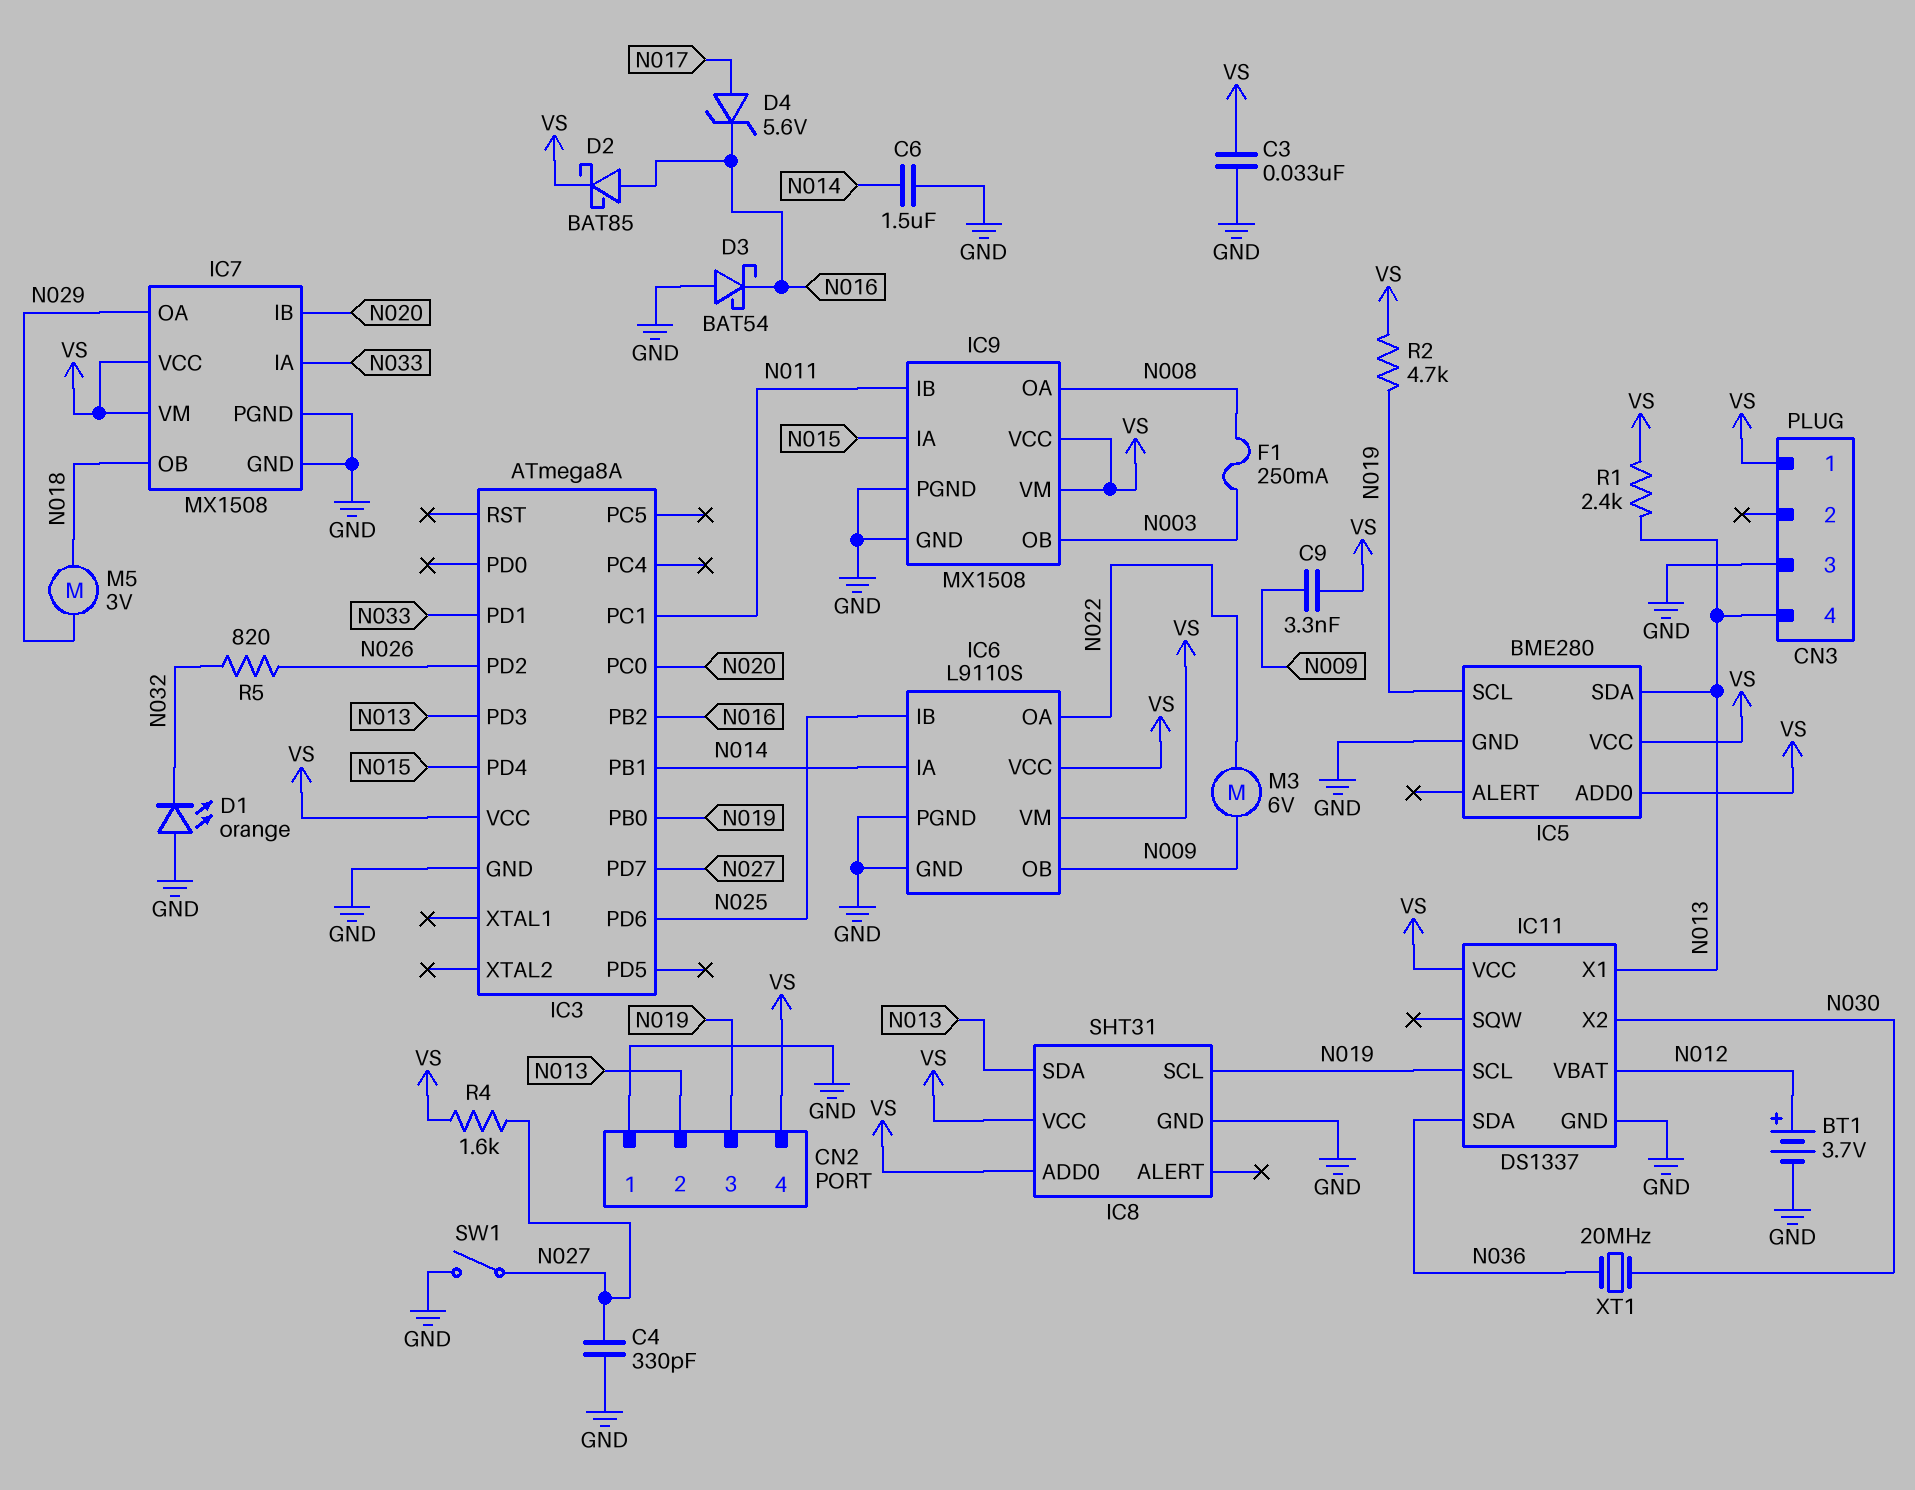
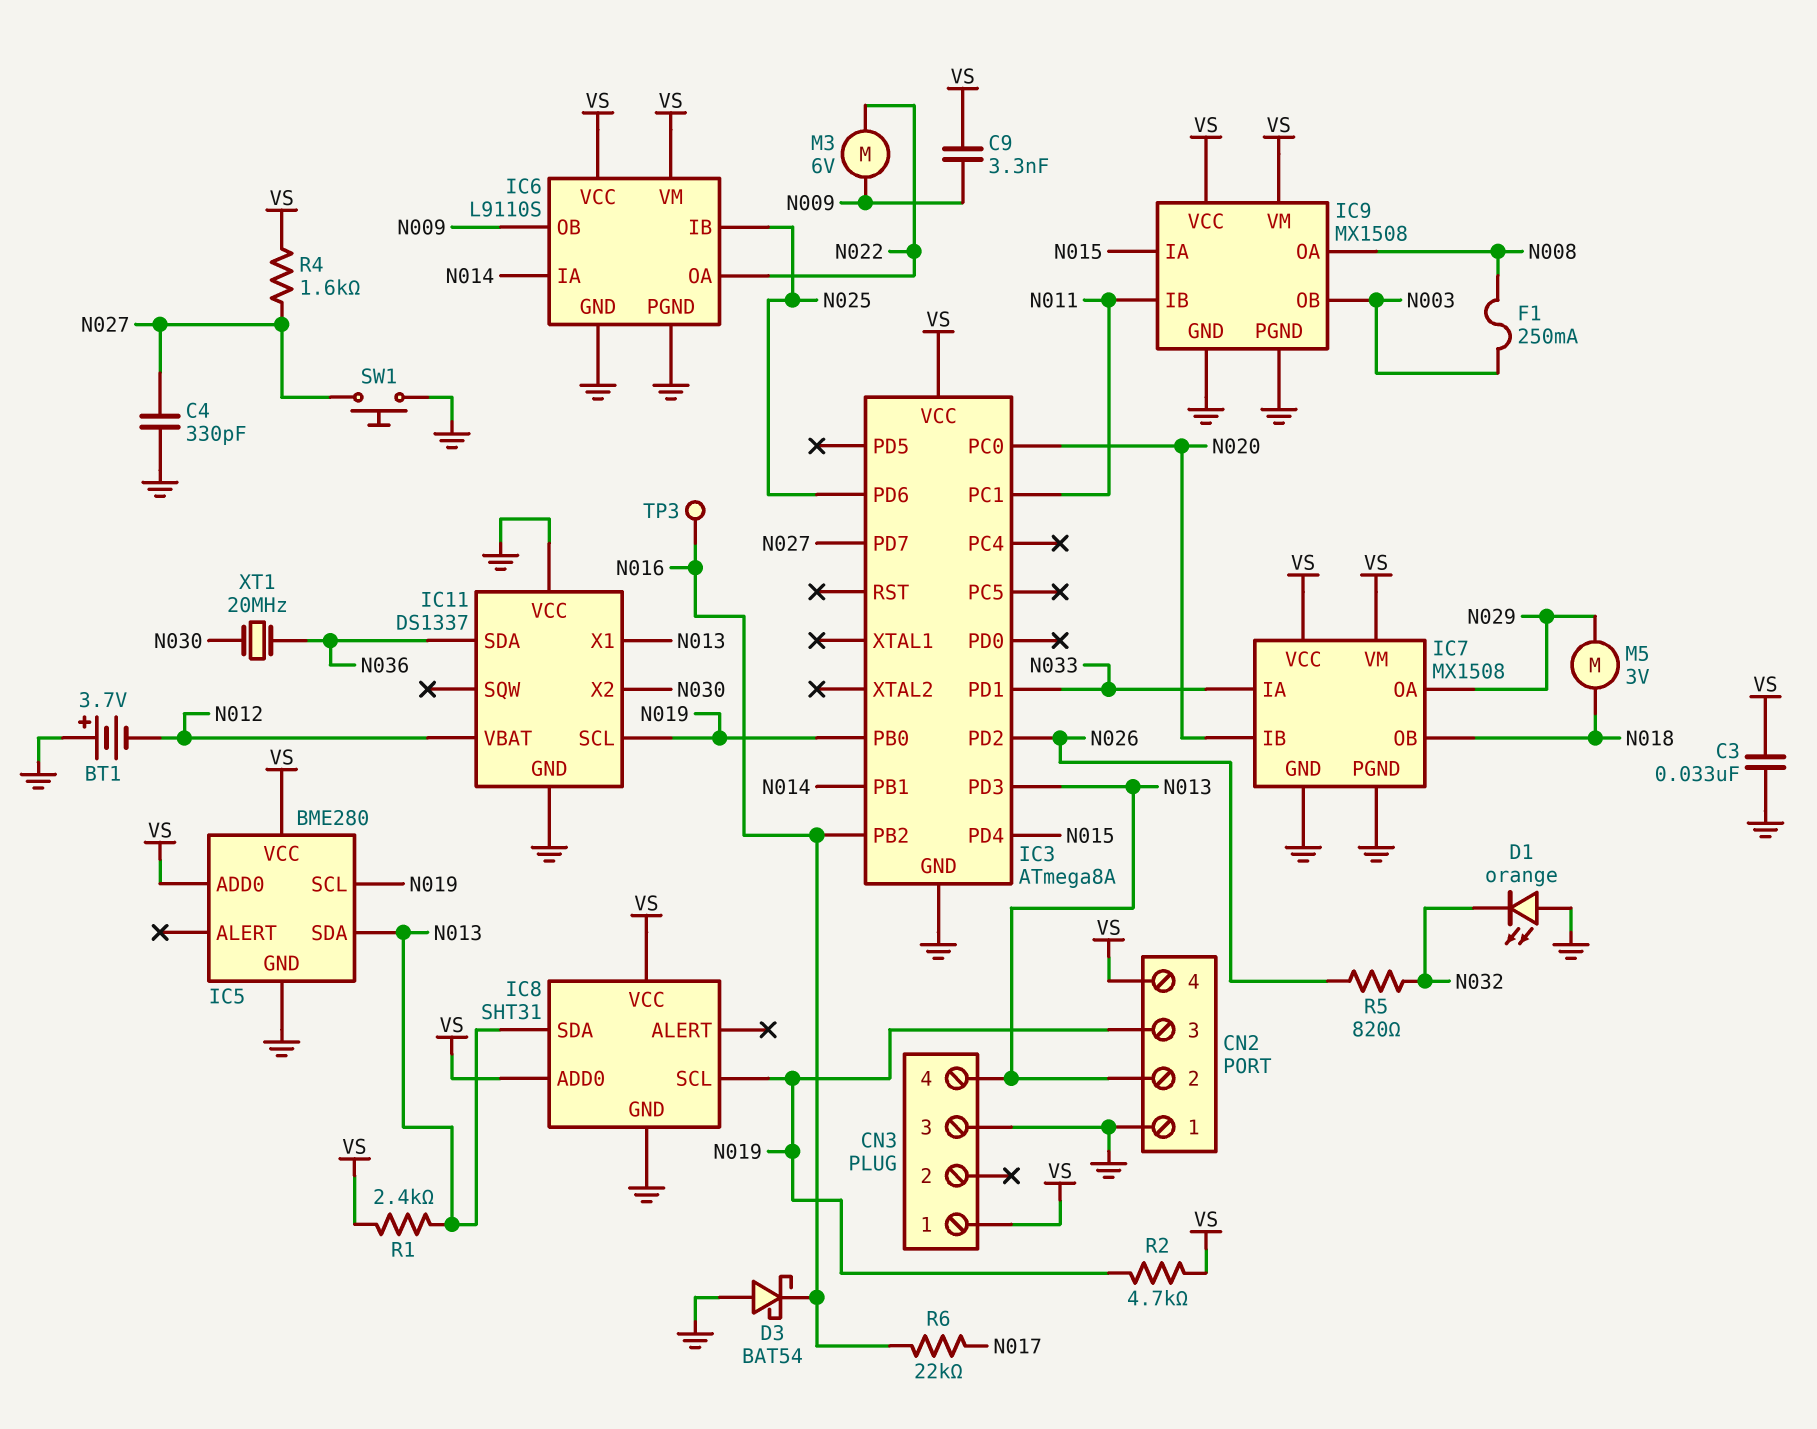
BT1: 3.7V (plus N012, minus GND) -> 3.7V (plus GND, minus N012)
C6: 1.5uF (GND, N014) -> none
D2: schottky BAT85 (A N016, K VS) -> none
D4: zener 5.6V (A N017, K N016) -> none
IC11 pin VCC: VS -> GND
R6: none -> 22k (N016, N017)
SW1: switch (GND, N027) -> button (GND, N027)
TP3: none -> test point (N016)

